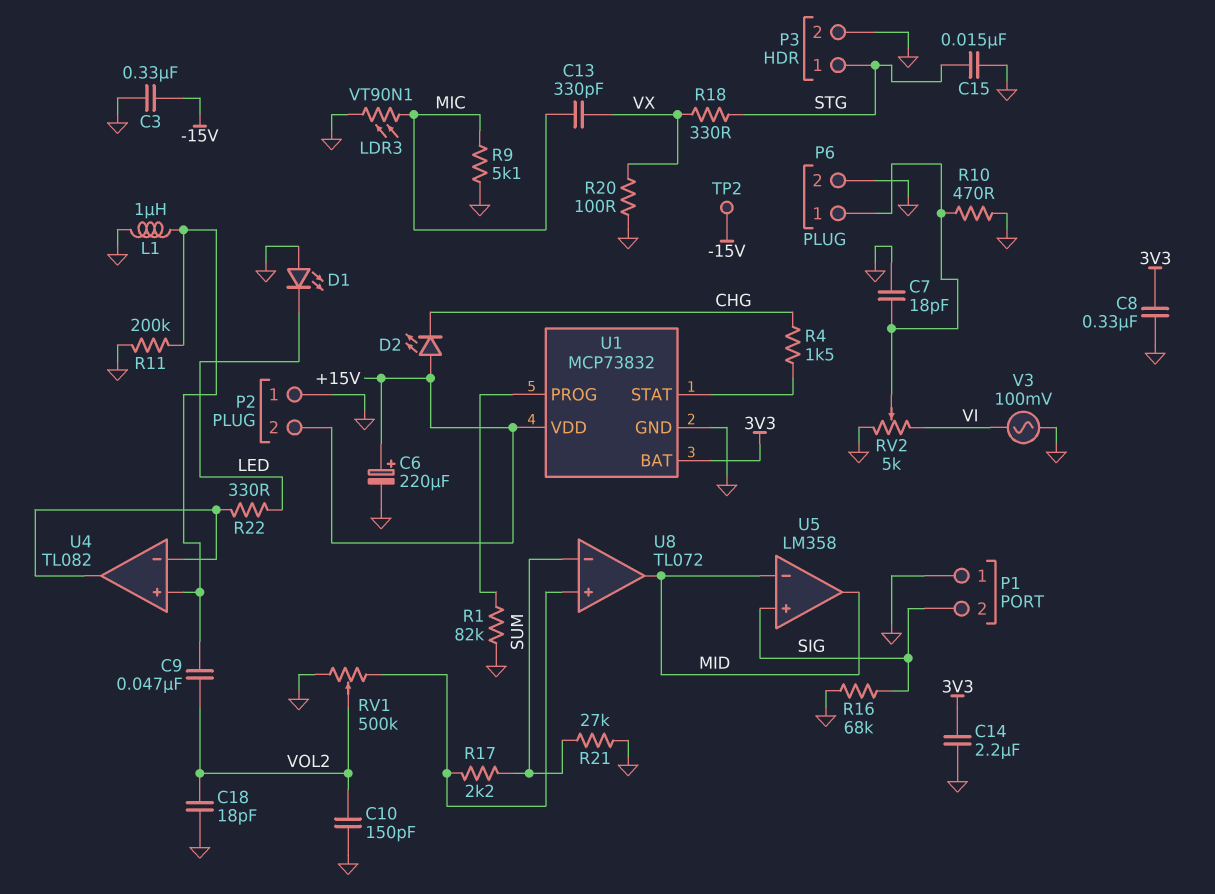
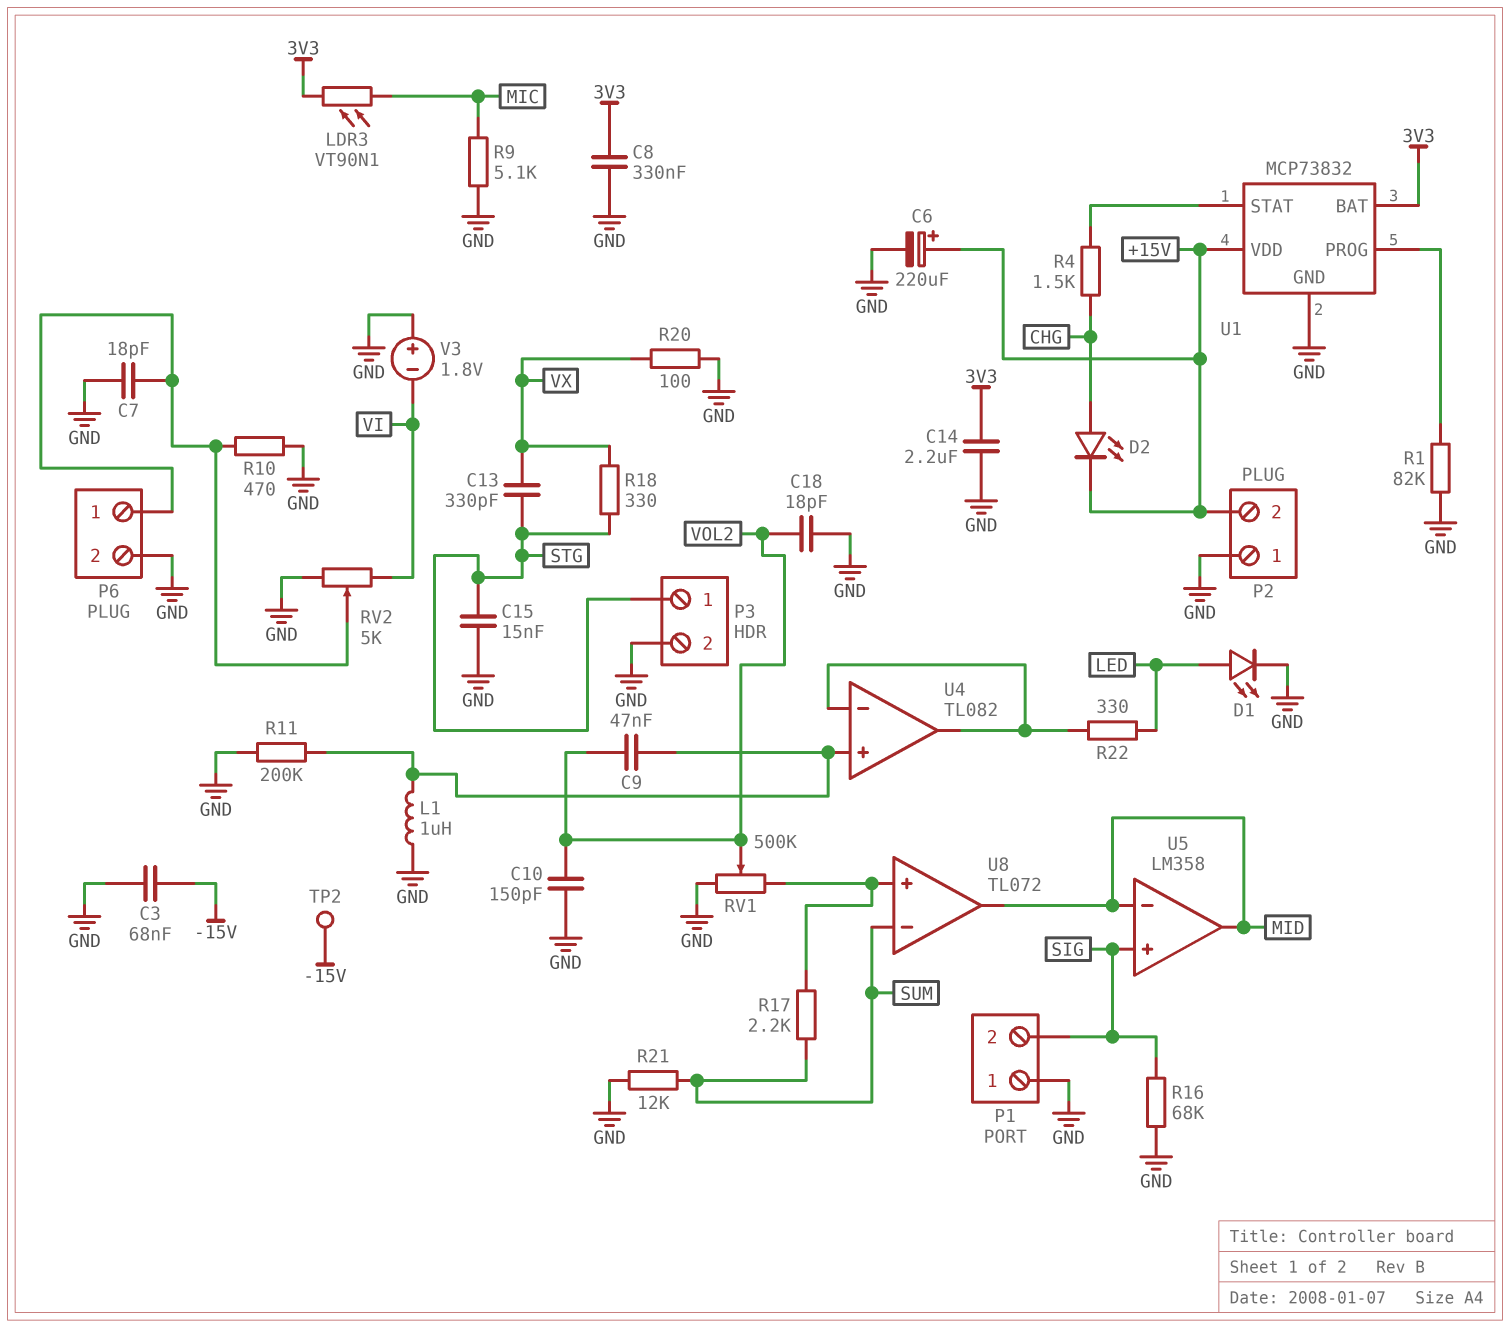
C3: 330nF (-15V, GND) -> 68nF (-15V, GND)
C13: 330pF (MIC, VX) -> 330pF (STG, VX)
D1: LED (A GND, K LED) -> LED (A LED, K GND)
D2: LED (A +15V, K CHG) -> LED (A CHG, K +15V)
LDR3: VT90N1 (GND, MIC) -> VT90N1 (3V3, MIC)
R21: 27k (GND, SUM) -> 12k (GND, SUM)
V3: AC 100mV (GND, VI) -> 1.8V (plus GND, minus VI)

